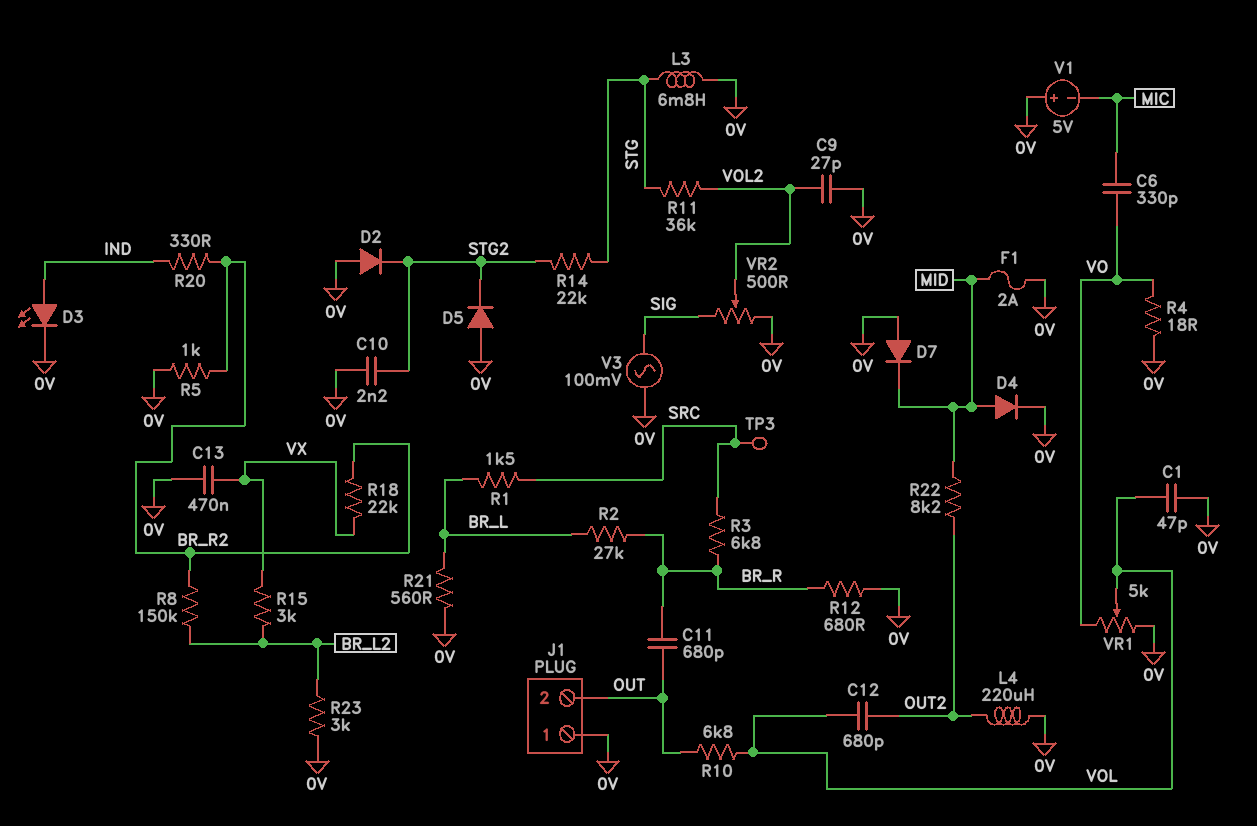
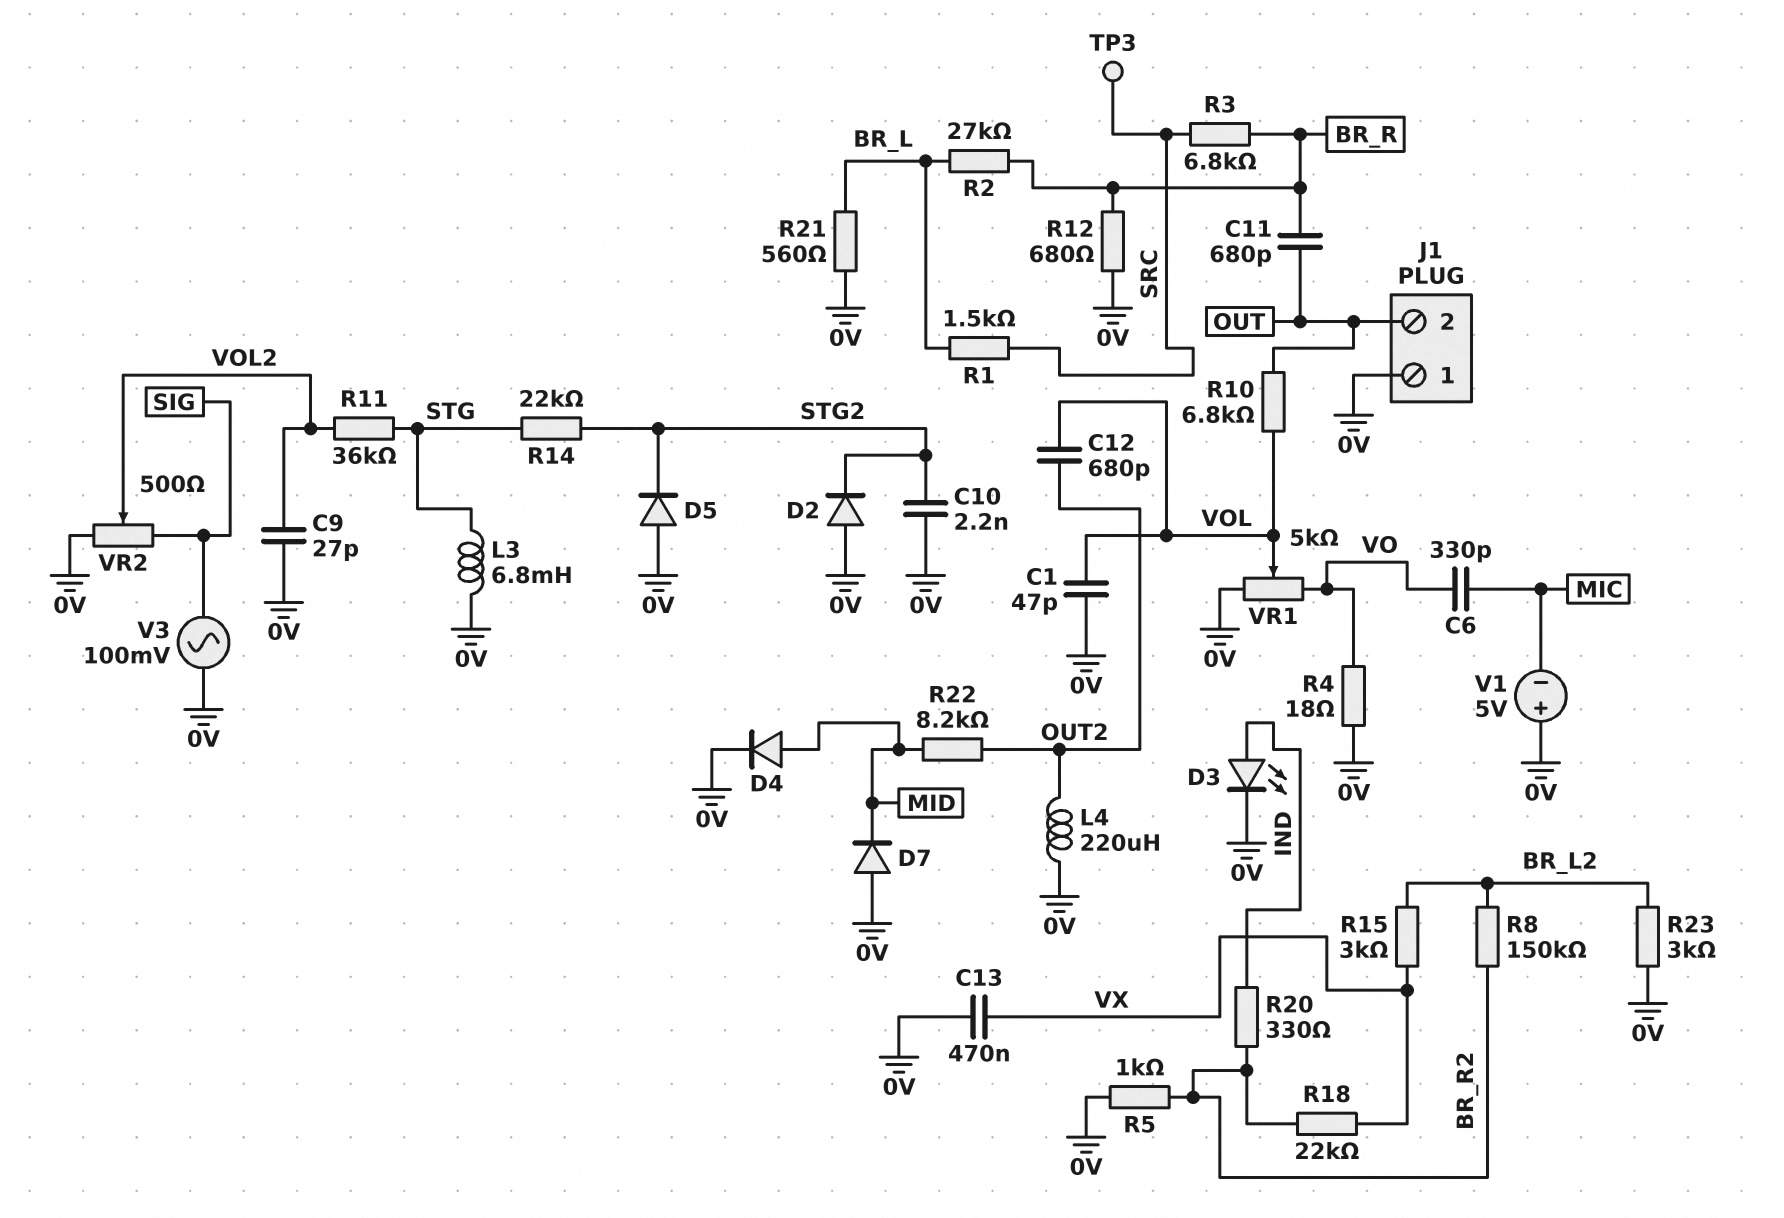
F1: 2A (0V, MID) -> none

